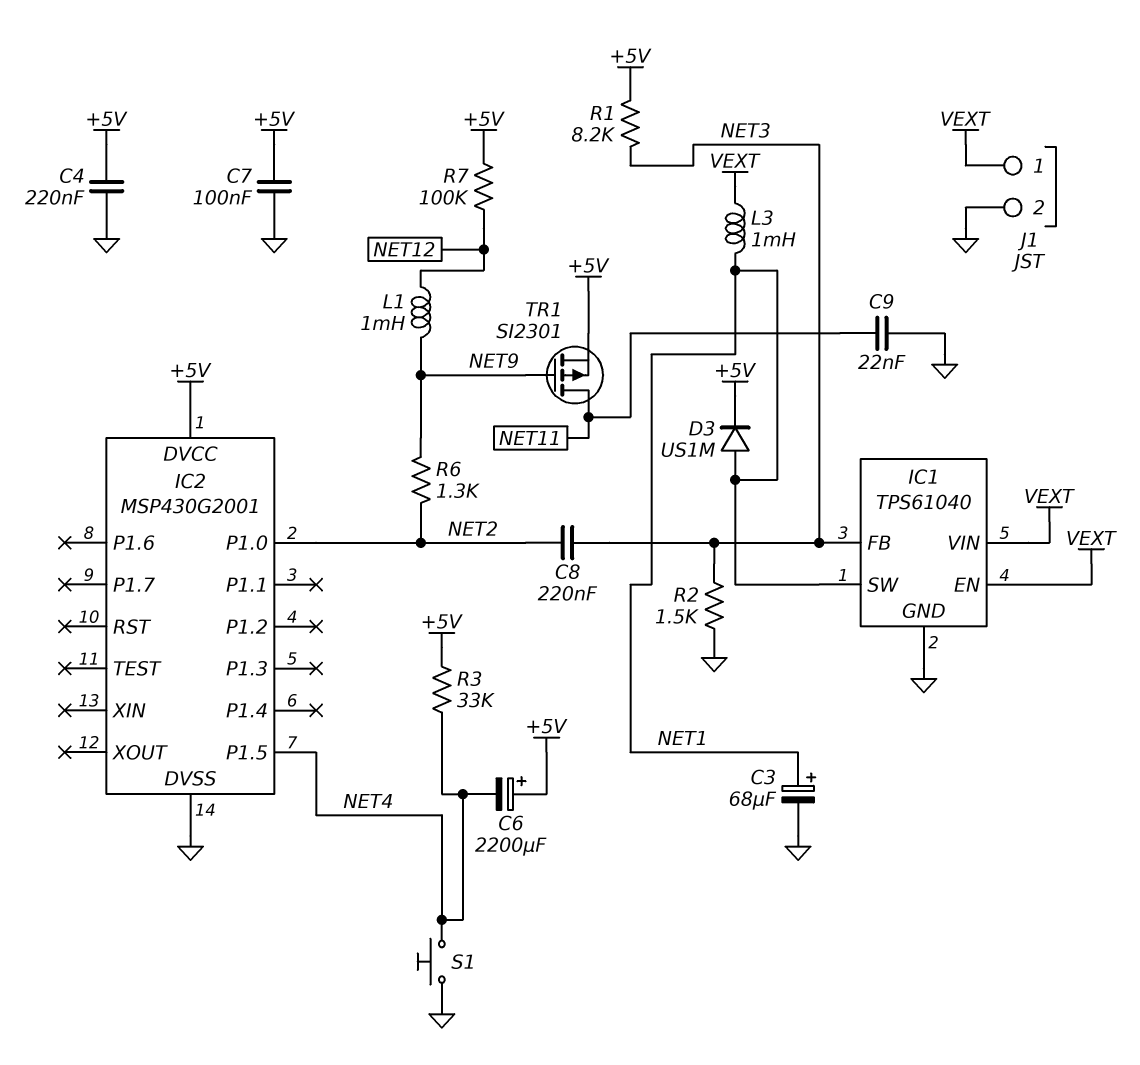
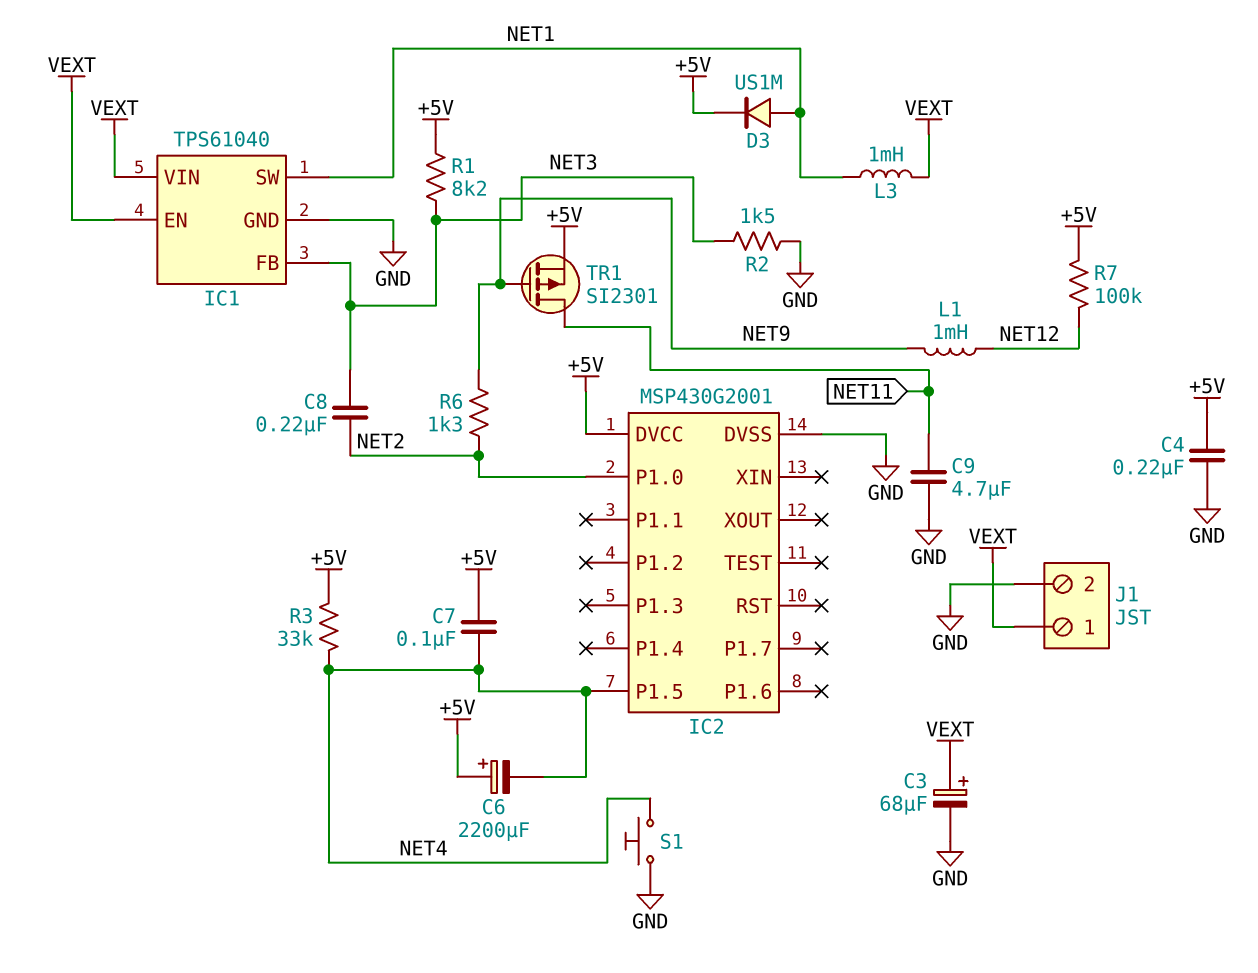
C3: 68uF (plus NET1, minus GND) -> 68uF (plus VEXT, minus GND)
C7: 100nF (+5V, GND) -> 100nF (+5V, NET4)
C9: 22nF (GND, NET11) -> 4.7uF (GND, NET11)

